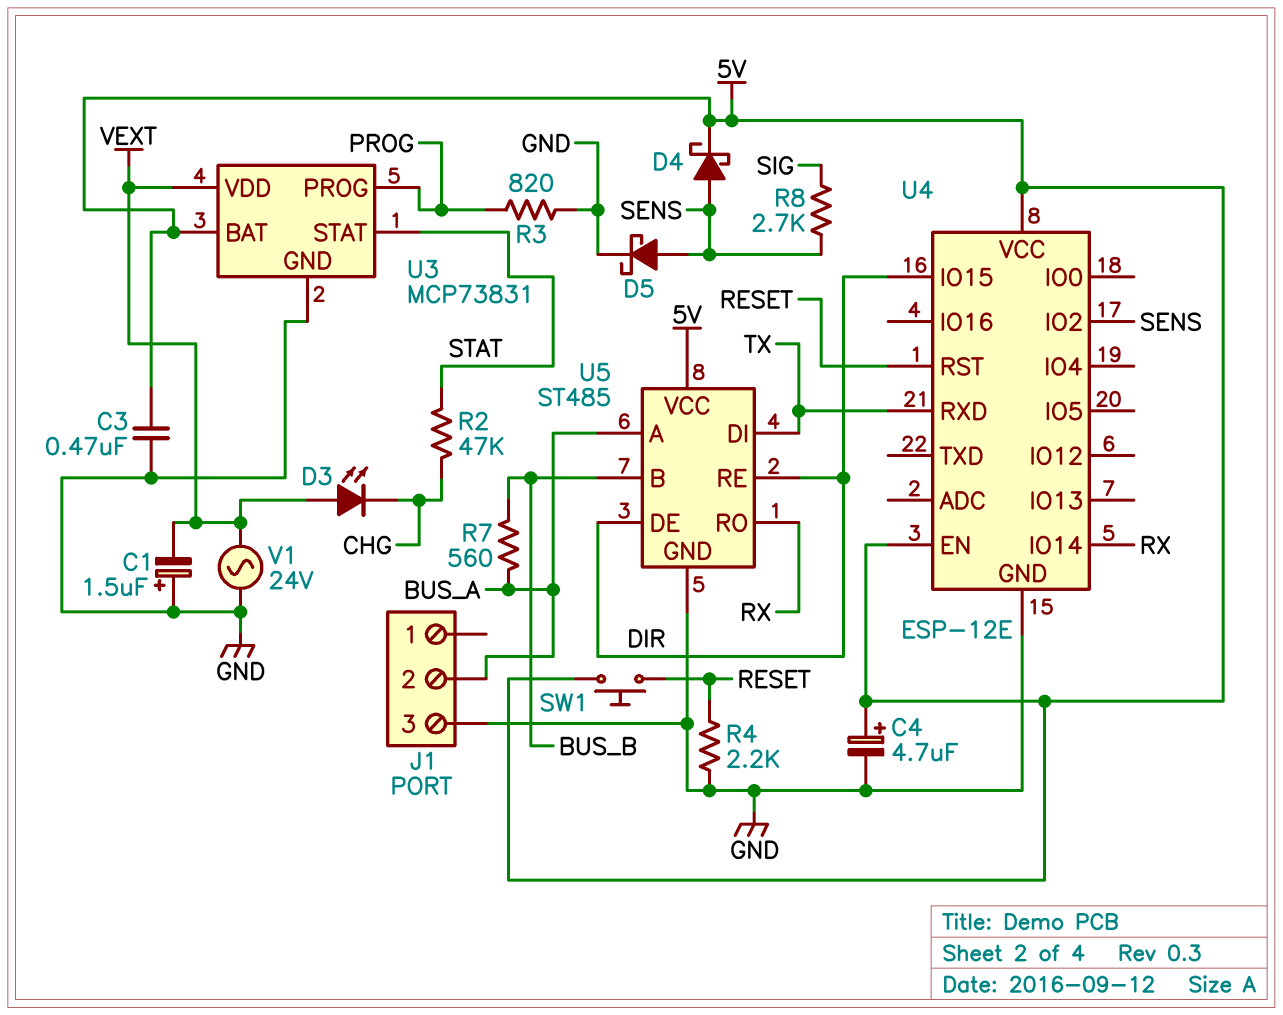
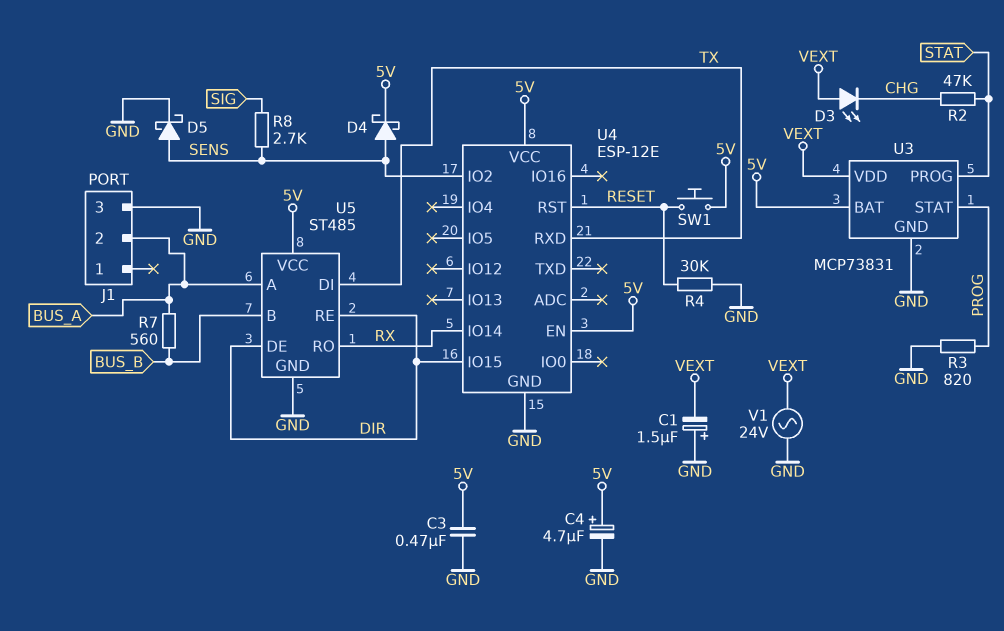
R4: 2.2k (GND, RESET) -> 30k (GND, RESET)
U3 pin PROG: PROG -> STAT
U3 pin STAT: STAT -> PROG

